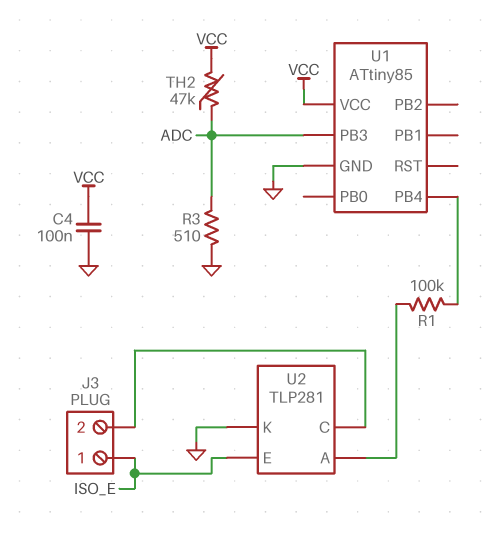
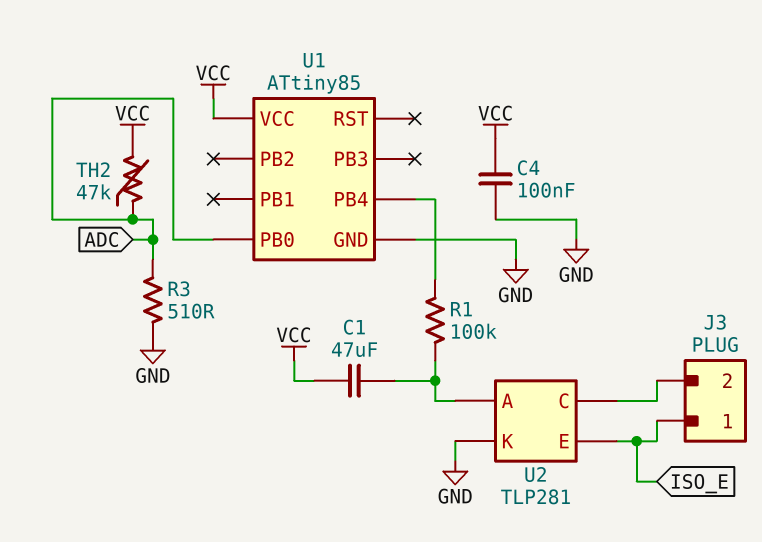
C1: none -> 47uF (U2/A, VCC)
U1 pin PB0: none -> ADC
U1 pin PB3: ADC -> none

